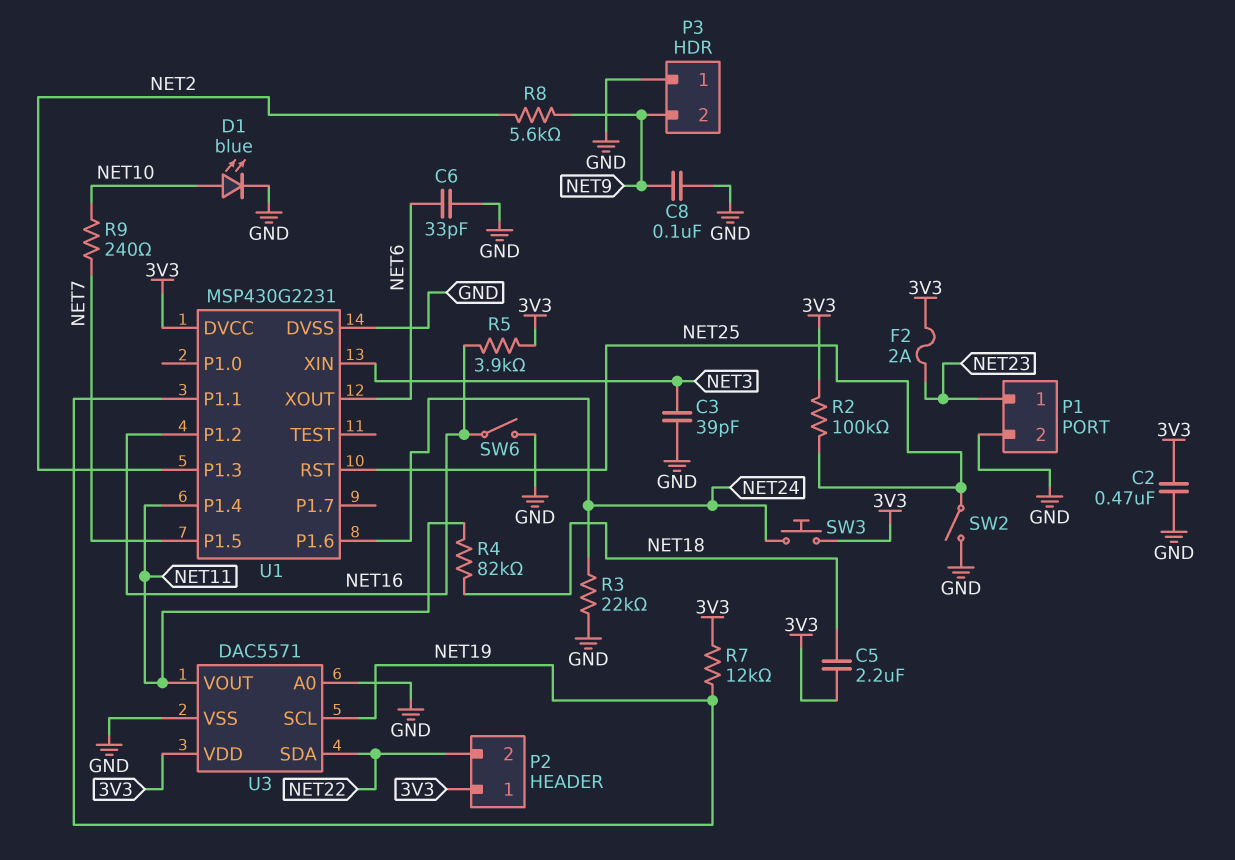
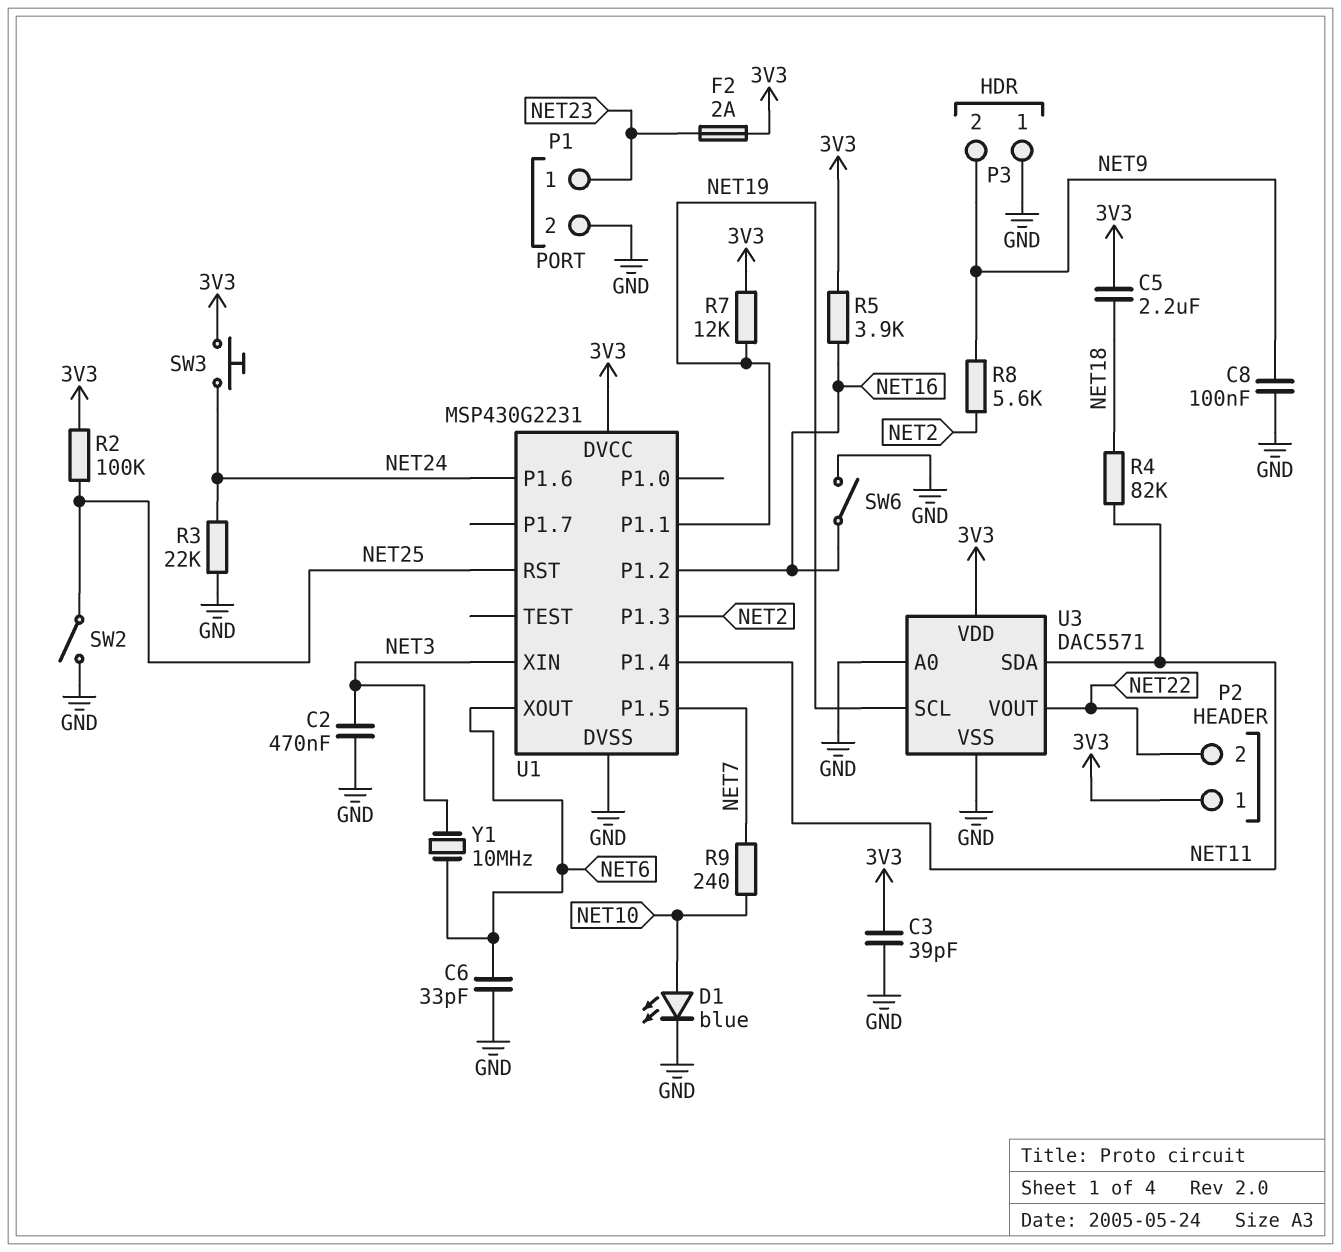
C2: 470nF (3V3, GND) -> 470nF (GND, NET3)
C3: 39pF (GND, NET3) -> 39pF (3V3, GND)
U3 pin SDA: NET22 -> NET11
U3 pin VOUT: NET11 -> NET22
Y1: none -> 10MHz (NET3, NET6)

